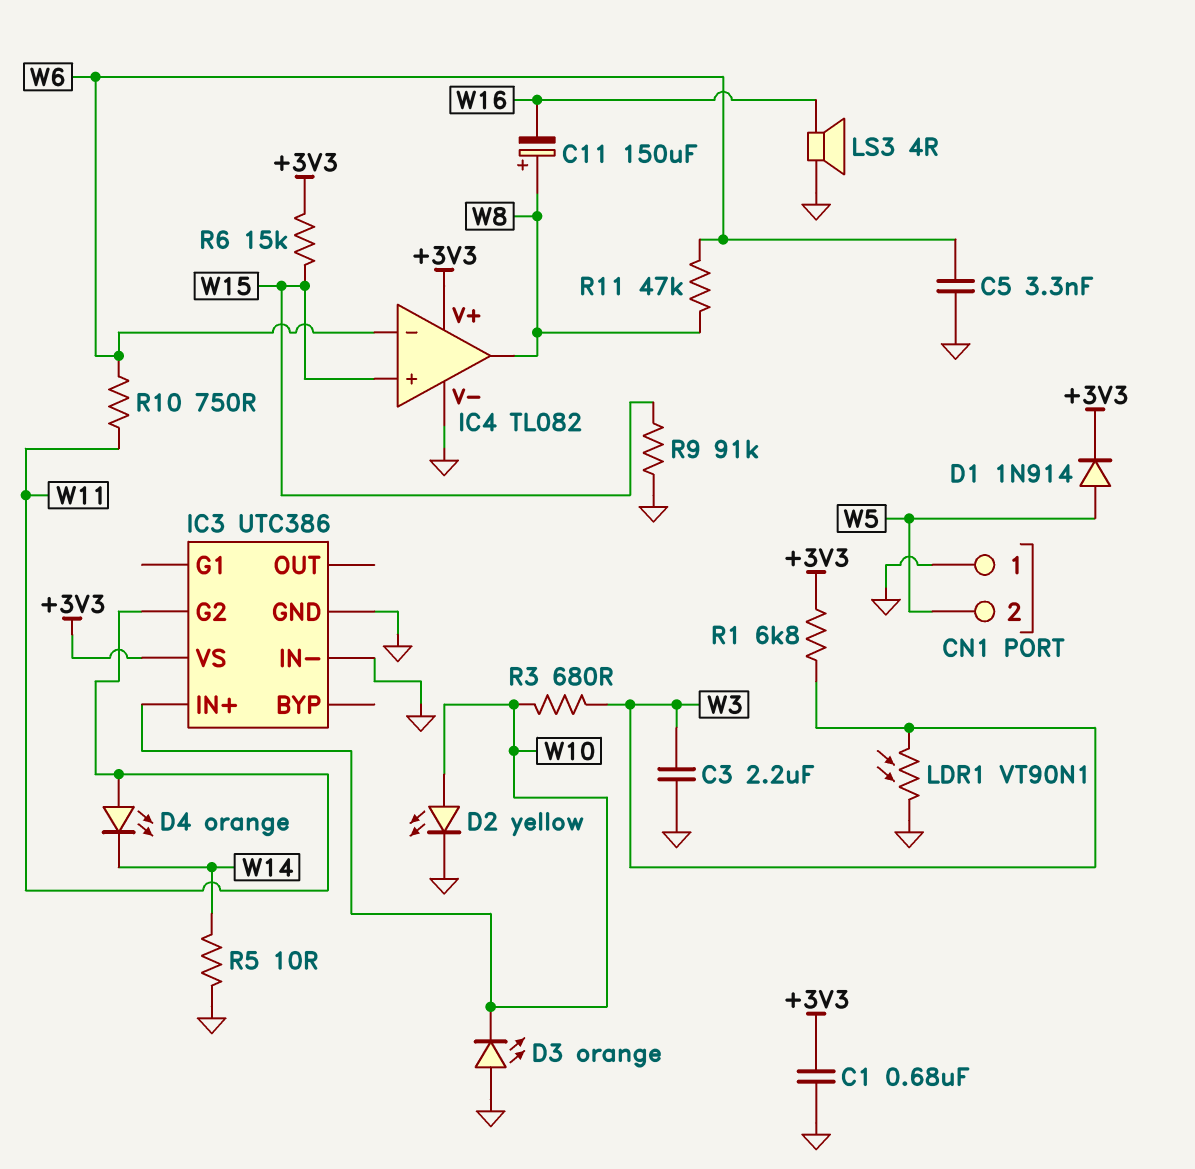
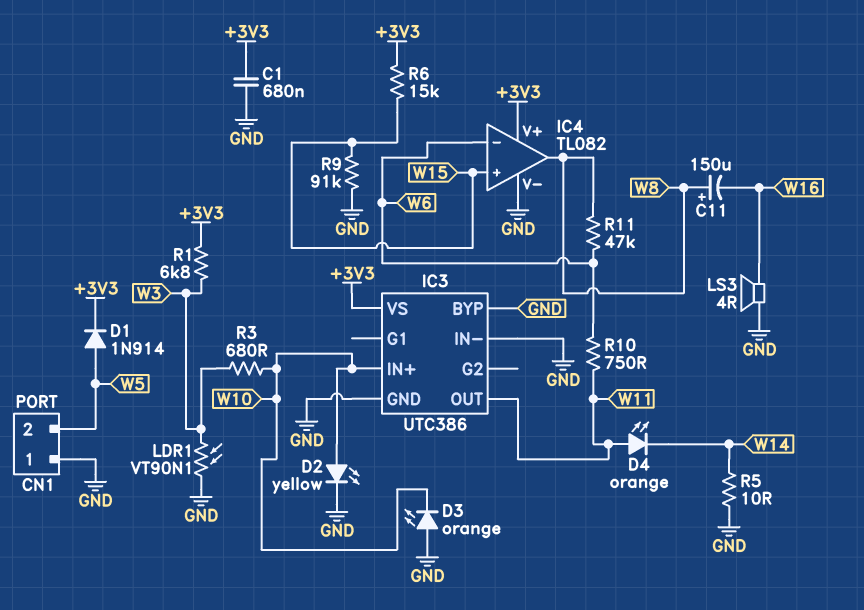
C3: 2.2uF (GND, W3) -> none
C5: 3.3nF (GND, W6) -> none
IC3 pin BYP: none -> GND
IC3 pin G2: W11 -> none
IC3 pin OUT: none -> W11

